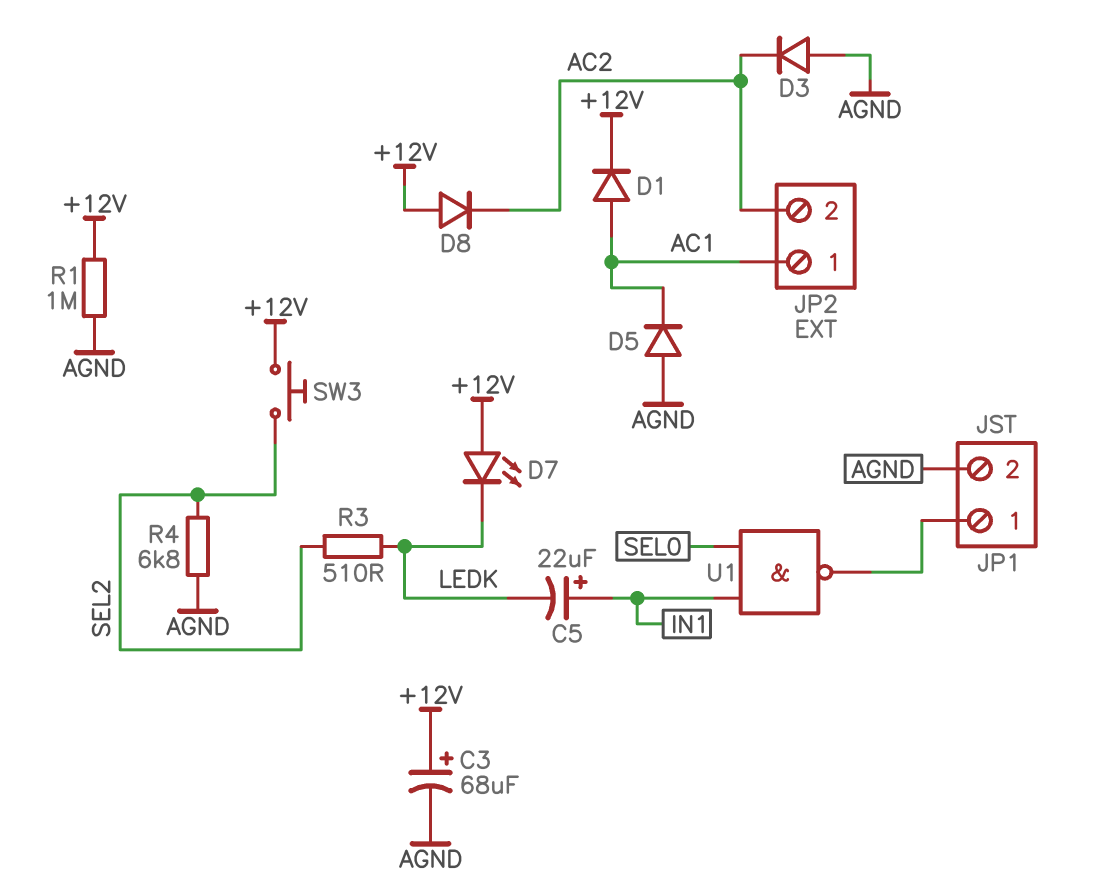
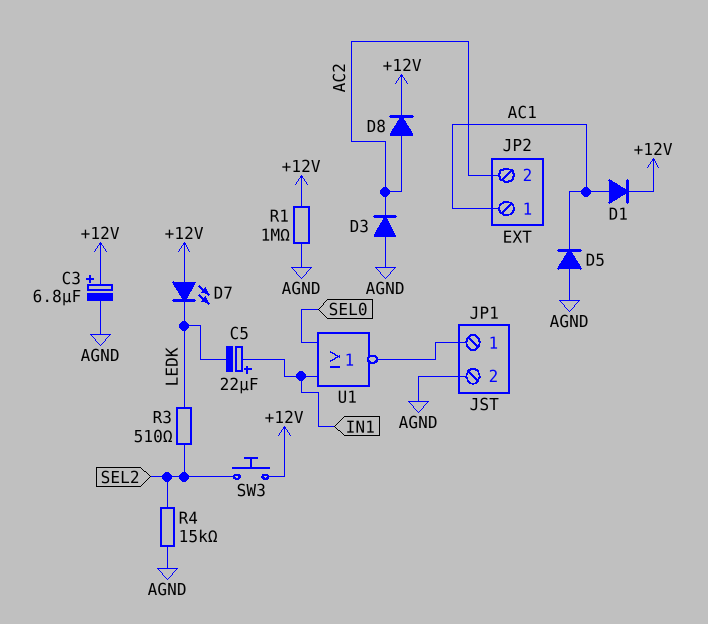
C3: 68uF (plus +12V, minus AGND) -> 6.8uF (plus +12V, minus AGND)
D8: diode (A +12V, K AC2) -> diode (A AC2, K +12V)
R4: 6.8k (AGND, SEL2) -> 15k (AGND, SEL2)
U1: NAND (in IN1, in SEL0, out JP1/1) -> NOR (in IN1, in SEL0, out JP1/1)

